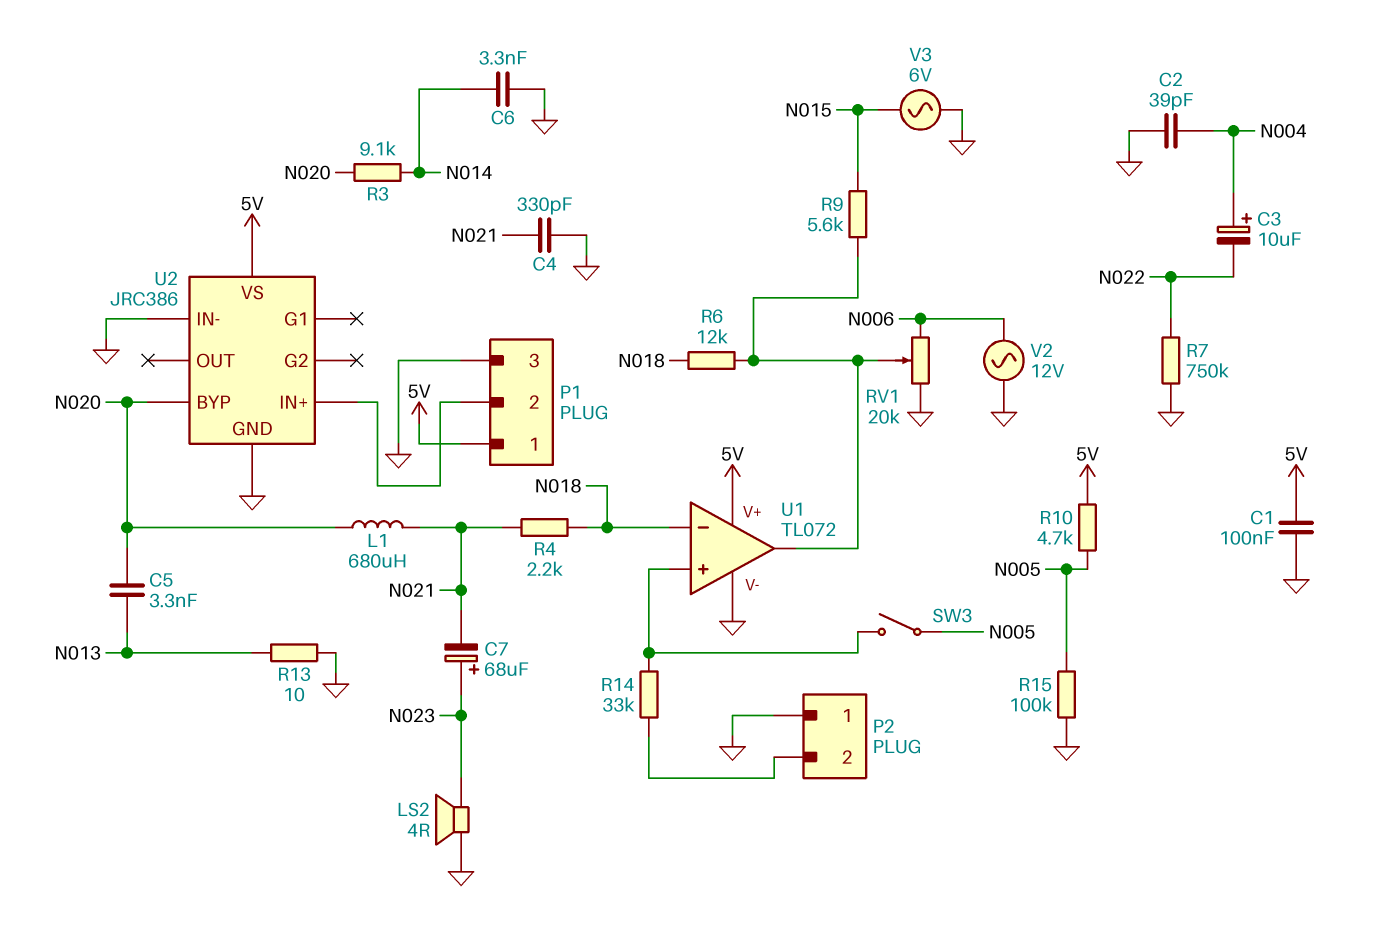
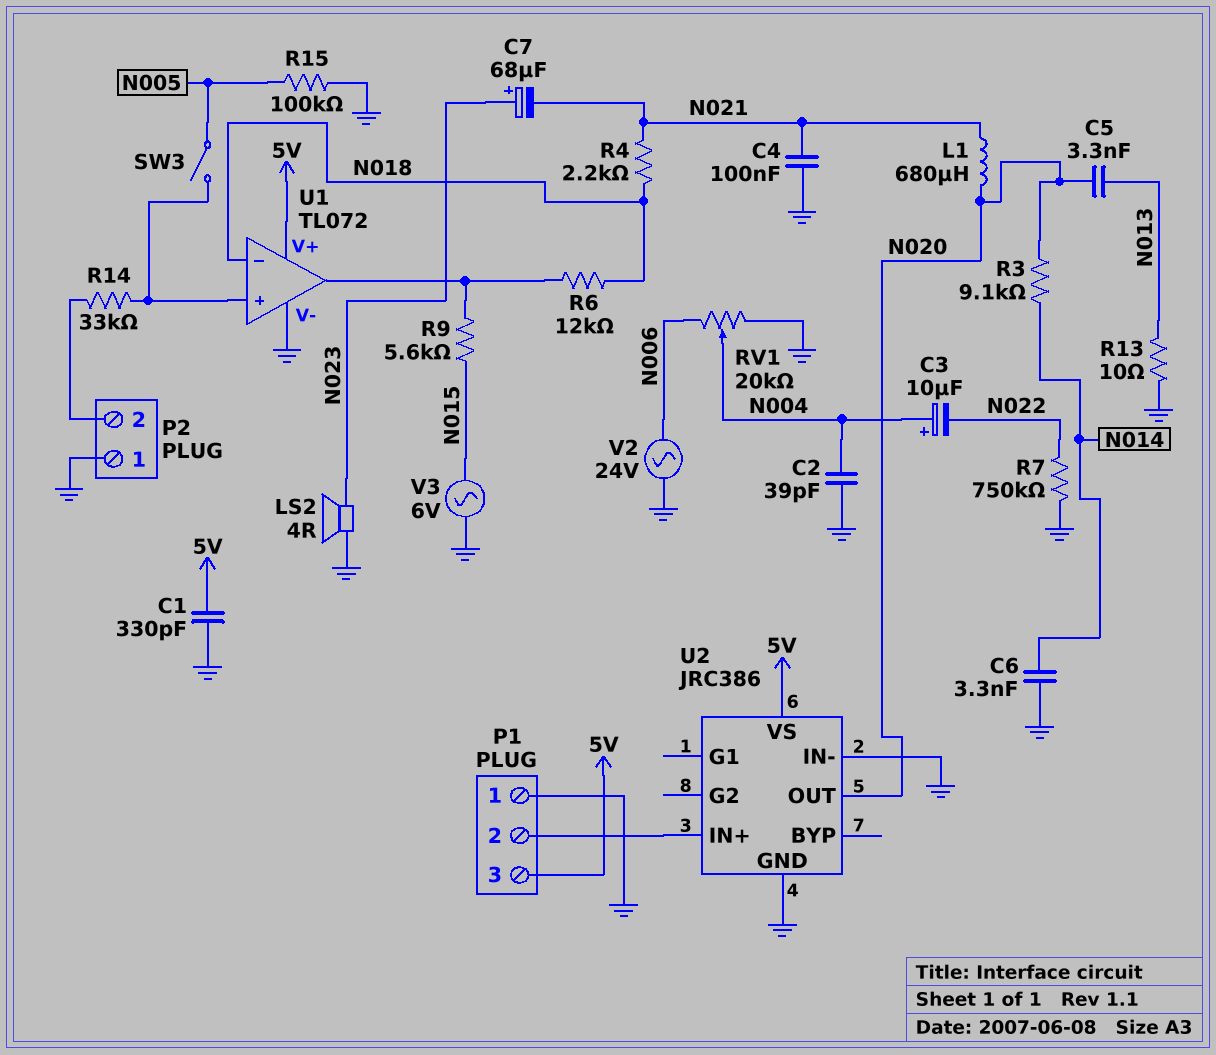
C1: 100nF (5V, GND) -> 330pF (5V, GND)
C4: 330pF (GND, N021) -> 100nF (GND, N021)
P1 pin 1: 5V -> GND
P1 pin 3: GND -> 5V
R10: 4.7k (5V, N005) -> none
RV1: 20k (GND, N006, wiper U1/out) -> 20k (GND, N006, wiper N004)
U2 pin BYP: N020 -> none
U2 pin OUT: none -> N020
V2: AC 12V (GND, N006) -> AC 24V (GND, N006)

